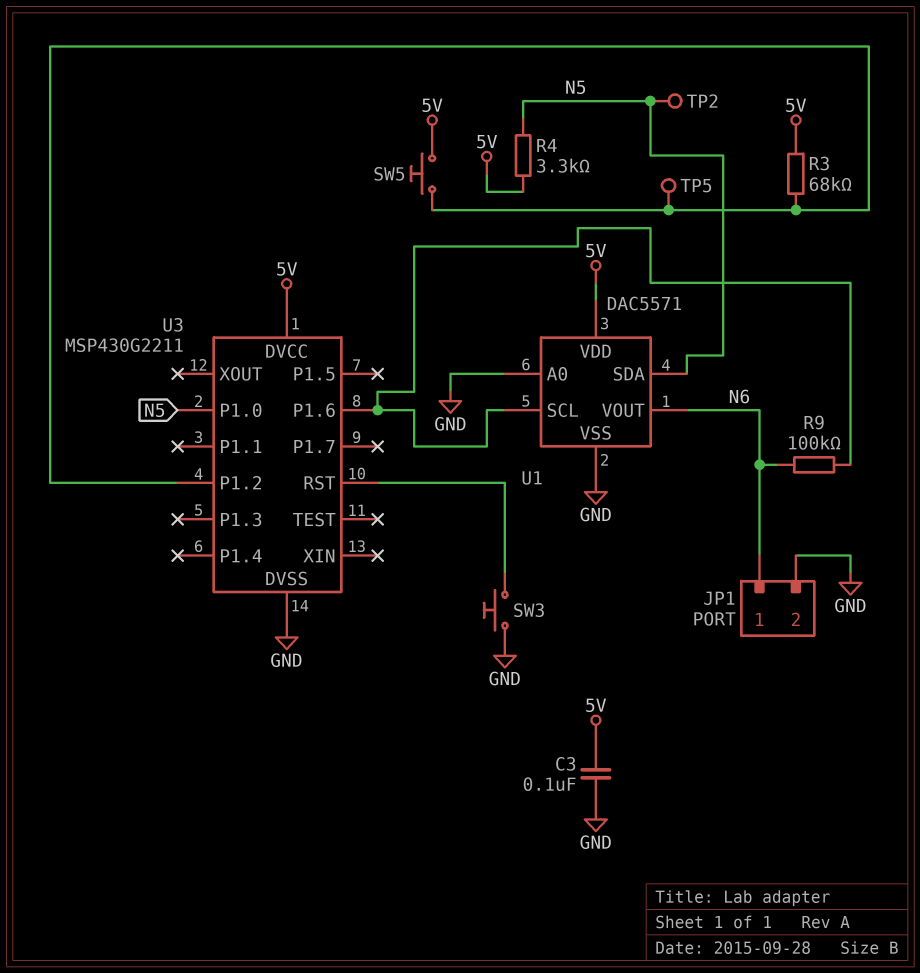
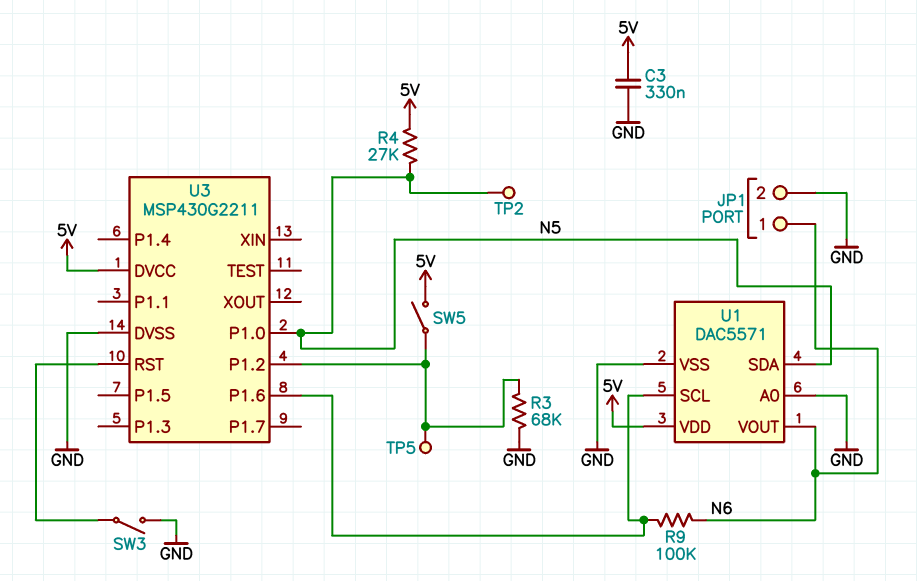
C3: 100nF (5V, GND) -> 330nF (5V, GND)
R3: 68k (5V, U3/P1.2) -> 68k (GND, U3/P1.2)
R4: 3.3k (5V, N5) -> 27k (5V, N5)
SW3: button (GND, U3/RST) -> switch (GND, U3/RST)
SW5: button (5V, U3/P1.2) -> switch (5V, U3/P1.2)

